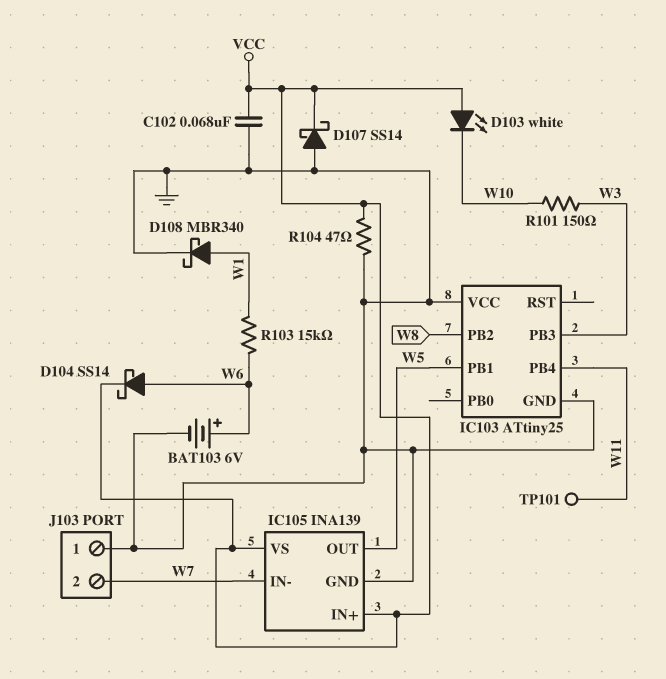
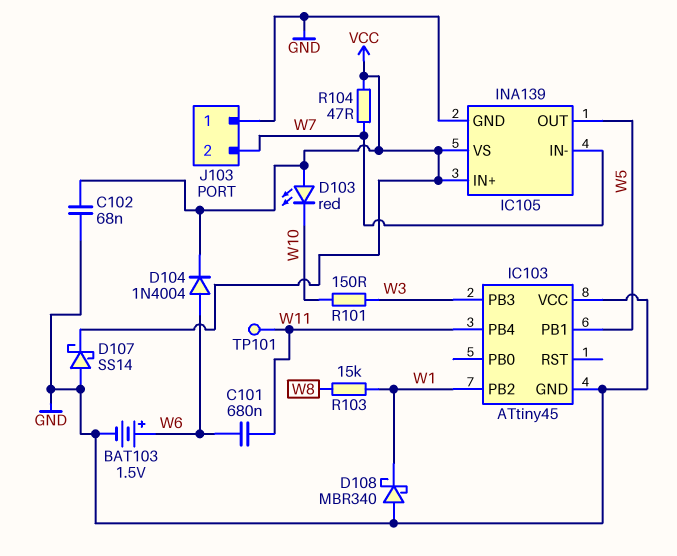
BAT103: 6V (plus W6, minus GND) -> 1.5V (plus W6, minus GND)
C101: none -> 680nF (W6, W11)
D103: LED white (A VCC, K W10) -> LED red (A VCC, K W10)
D104: schottky SS14 (A W6, K VCC) -> diode 1N4004 (A W6, K VCC)
D108: schottky MBR340 (A W1, K GND) -> schottky MBR340 (A GND, K W1)
IC103: ATtiny25 -> ATtiny45
IC103 pin PB2: W8 -> W1
R103: 15k (W1, W6) -> 15k (W1, W8)
R104: 47 (GND, VCC) -> 47 (VCC, W7)

